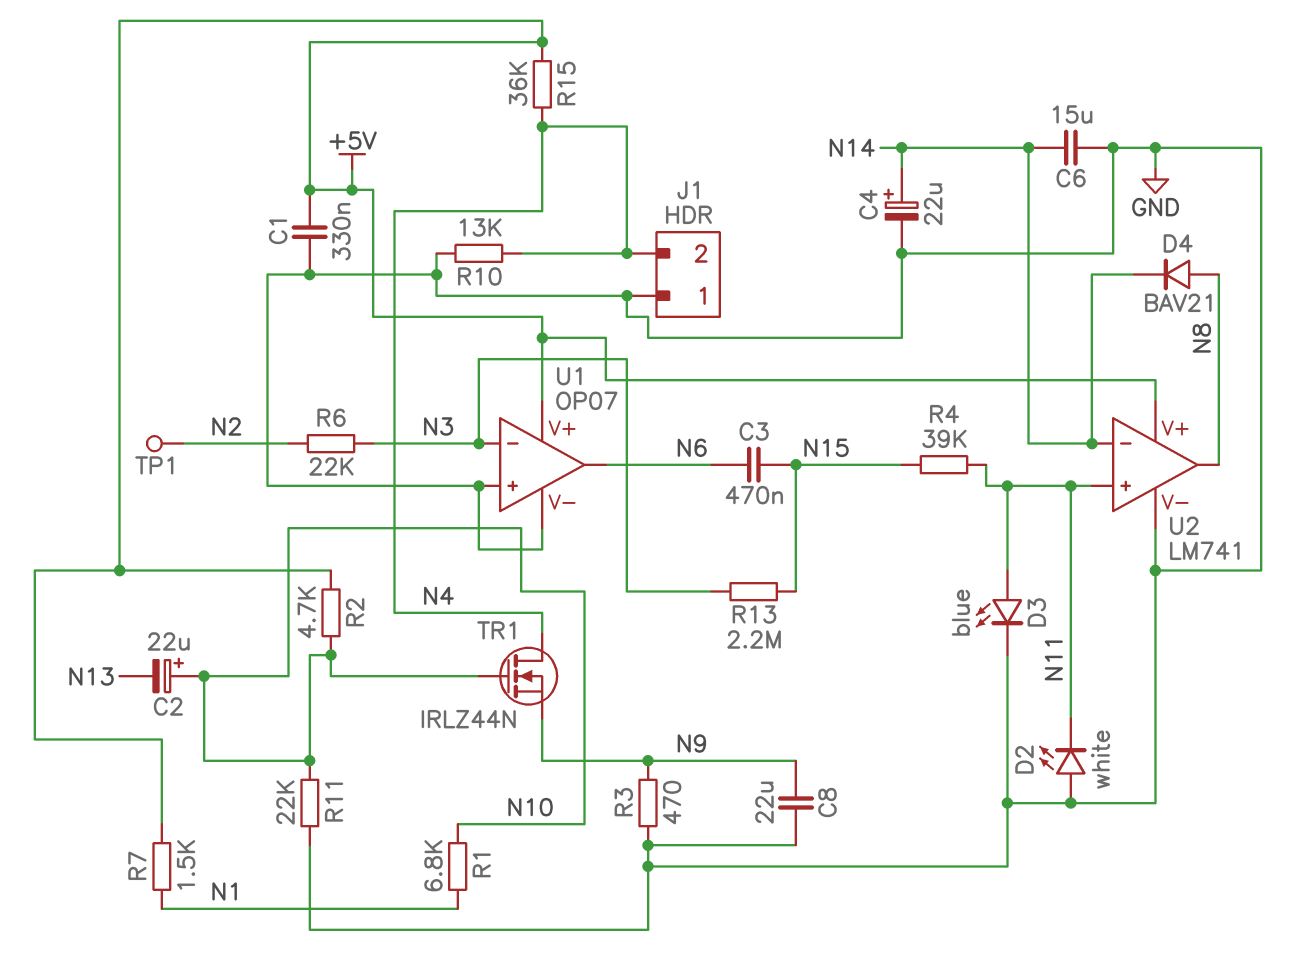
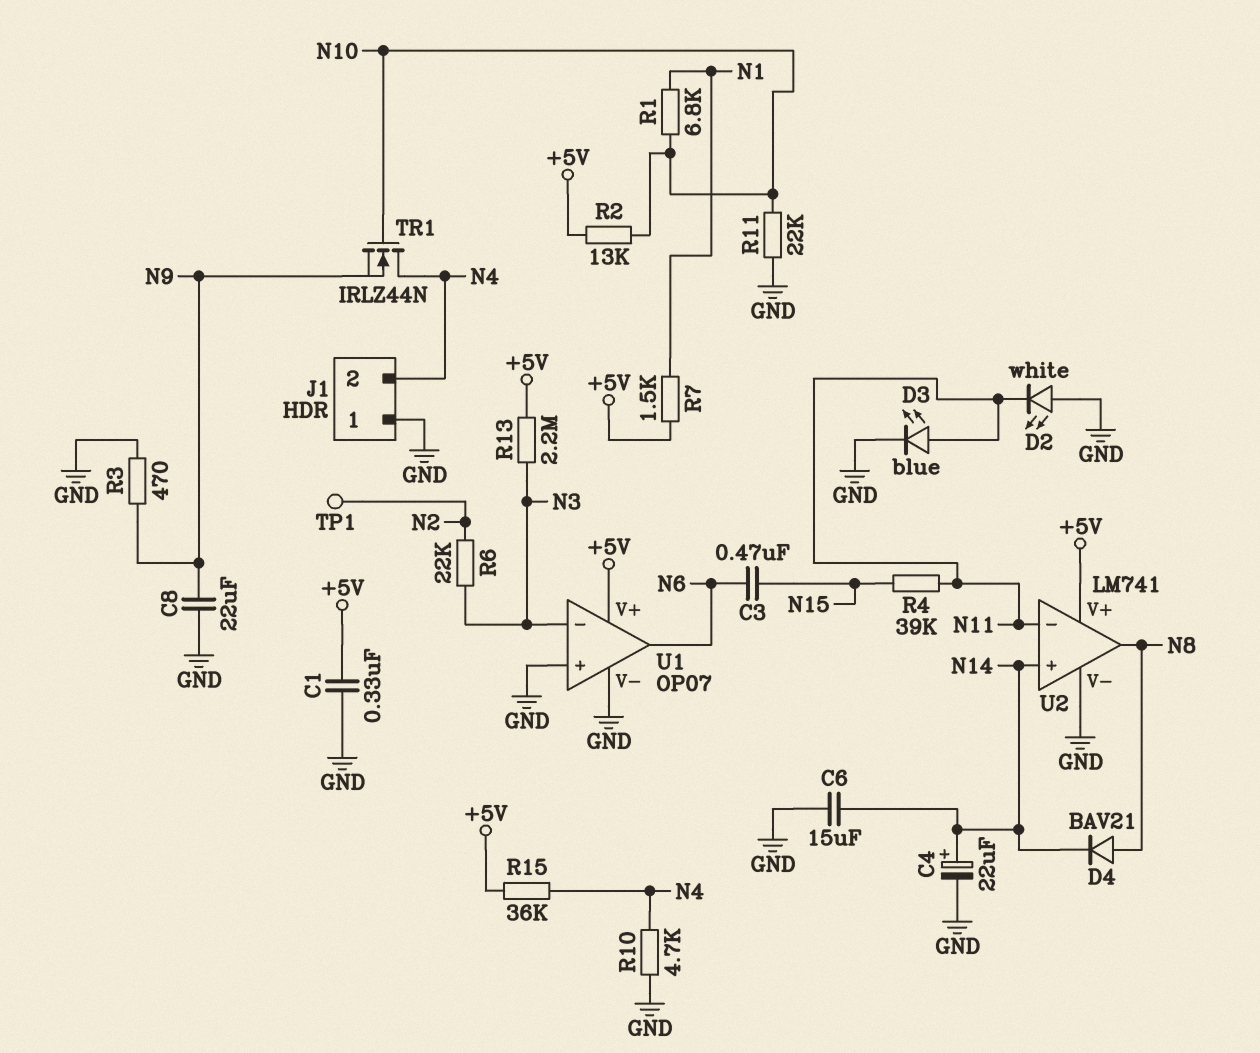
C2: 22uF (plus N10, minus N13) -> none
R2: 4.7k (+5V, N10) -> 13k (+5V, N10)
R10: 13k (GND, N4) -> 4.7k (GND, N4)
R13: 2.2M (N3, N15) -> 2.2M (+5V, N3)
U2 pin in+: N11 -> N14
U2 pin in-: N14 -> N11

